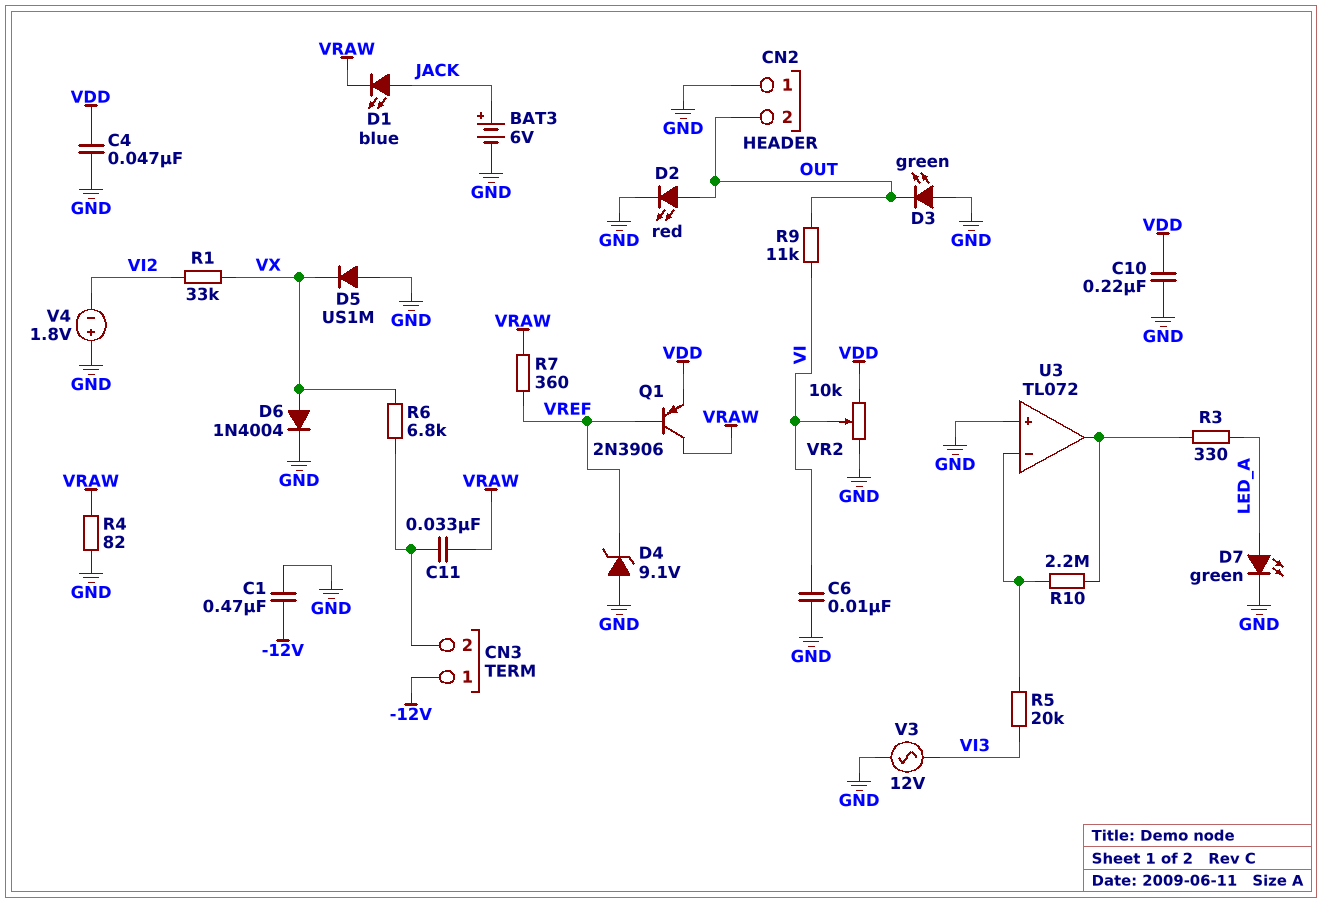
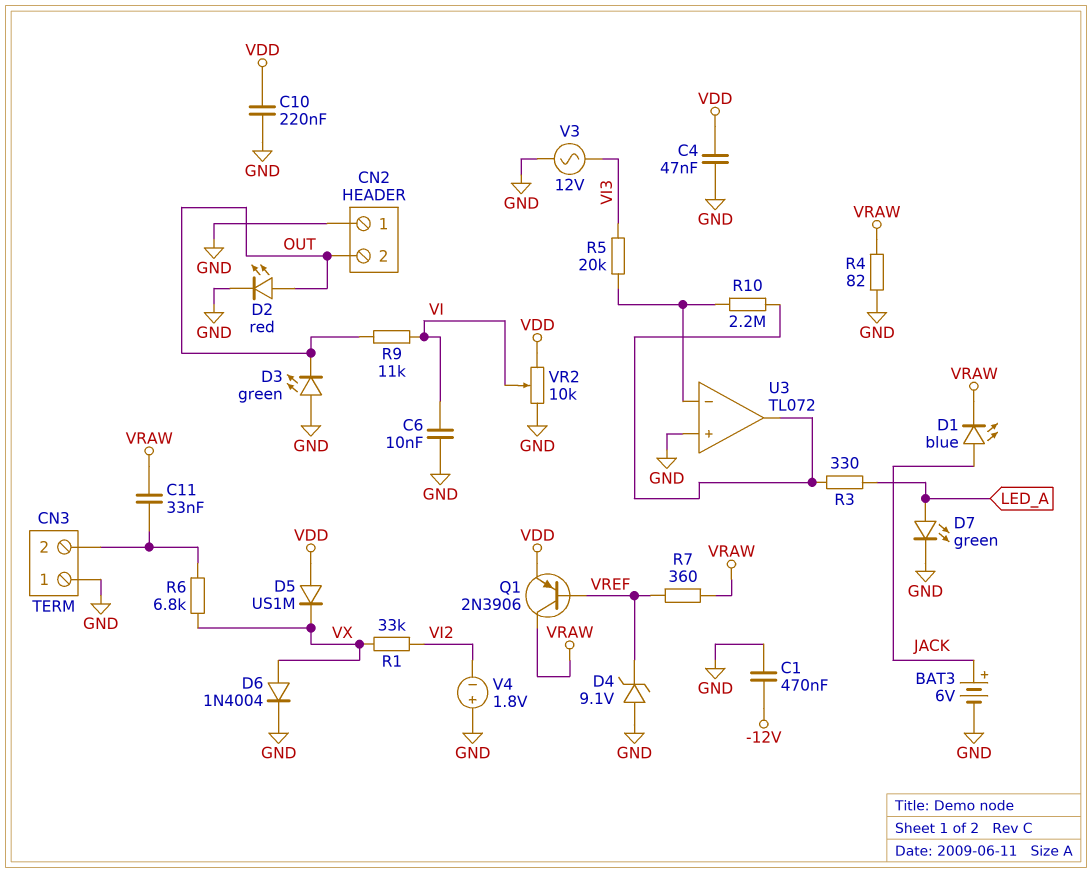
CN3 pin 1: -12V -> GND
D5: diode US1M (A GND, K VX) -> diode US1M (A VDD, K VX)

